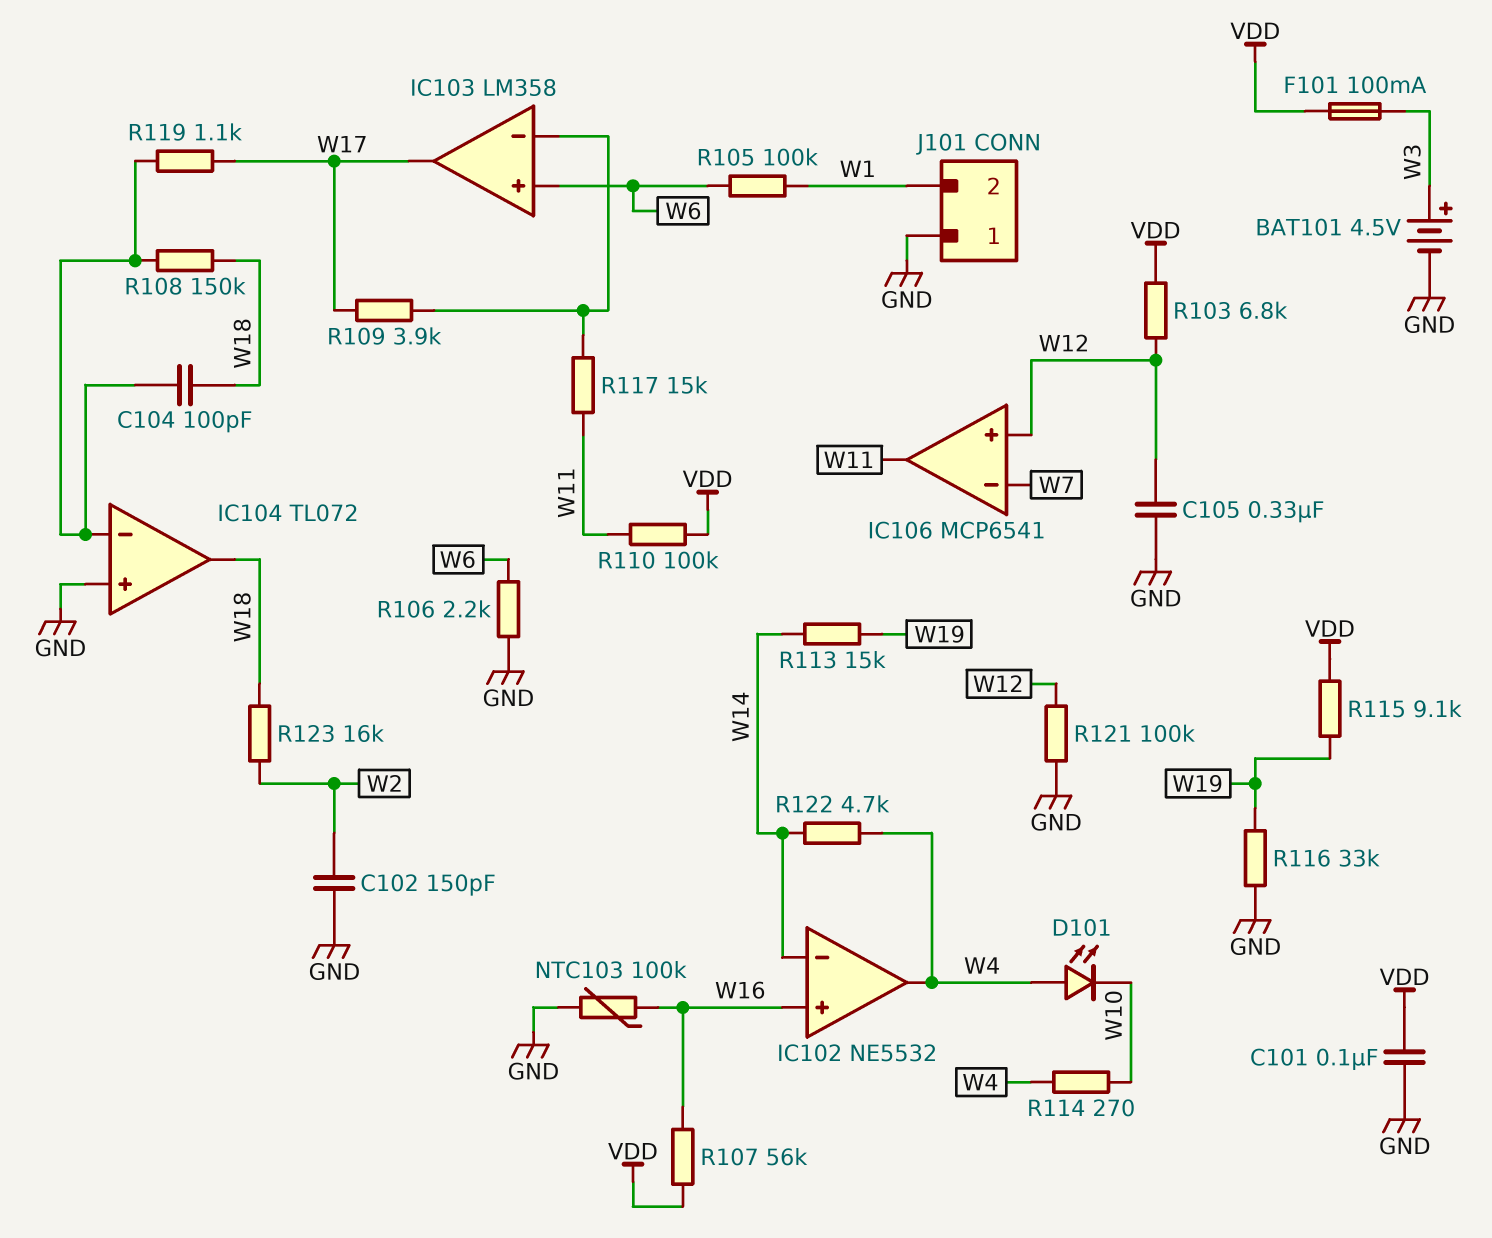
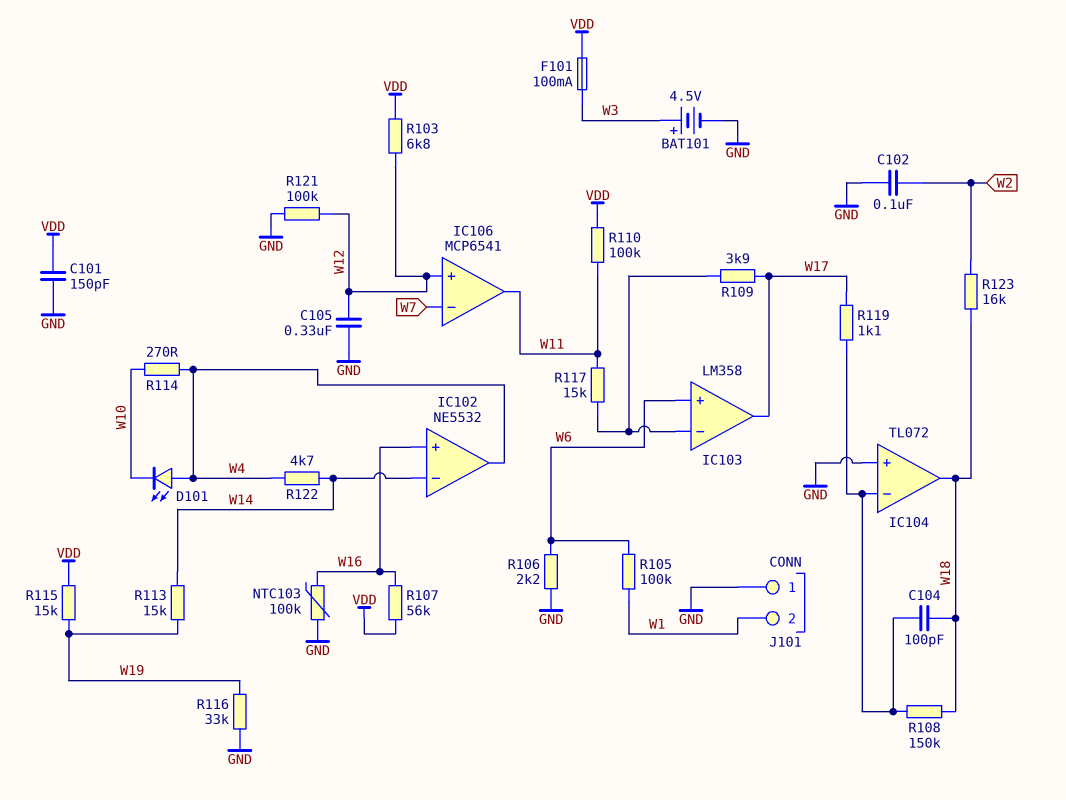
C101: 100nF (GND, VDD) -> 150pF (GND, VDD)
C102: 150pF (GND, W2) -> 100nF (GND, W2)
R115: 9.1k (VDD, W19) -> 15k (VDD, W19)

